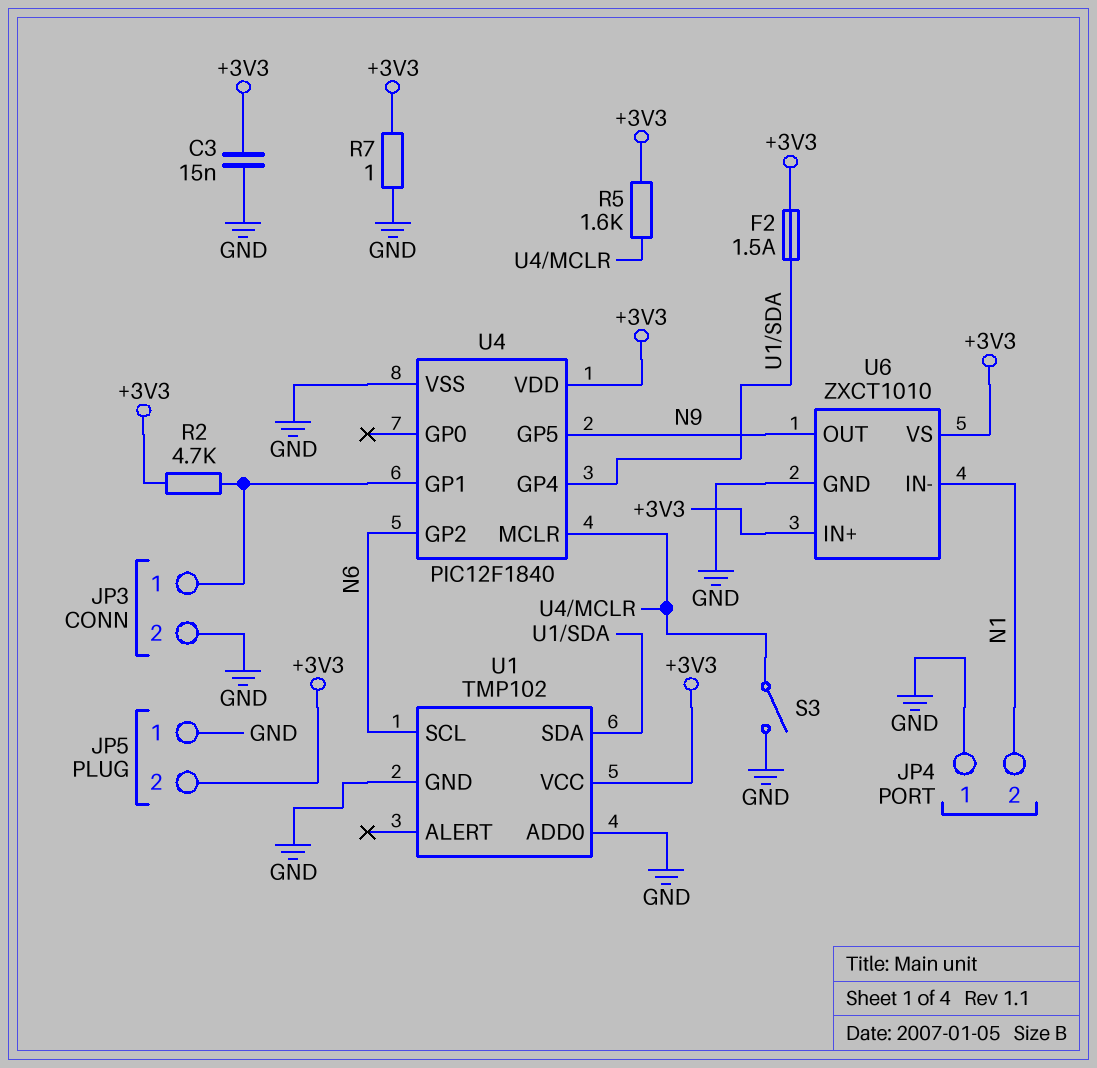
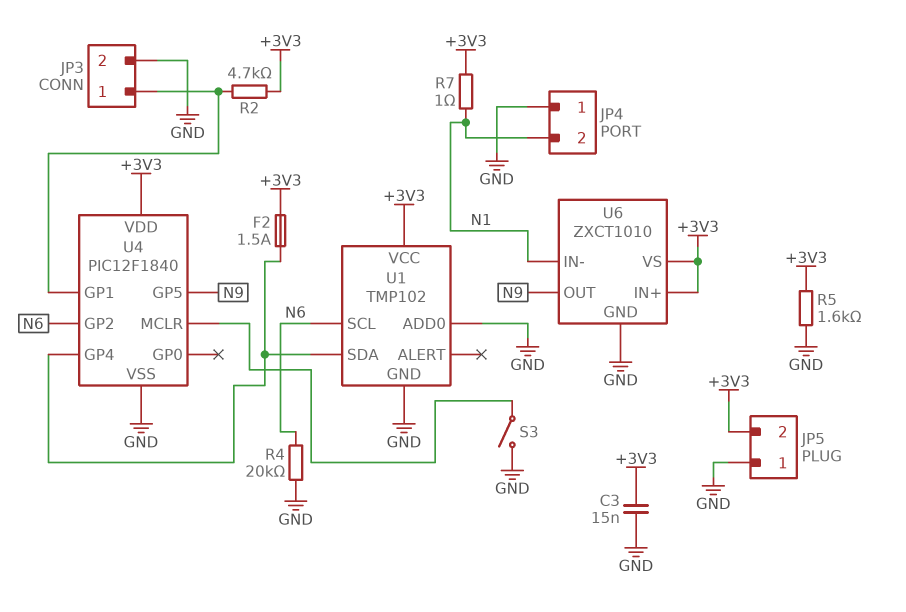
R4: none -> 20k (GND, N6)
R5: 1.6k (+3V3, U4/MCLR) -> 1.6k (+3V3, GND)
R7: 1 (+3V3, GND) -> 1 (+3V3, N1)

